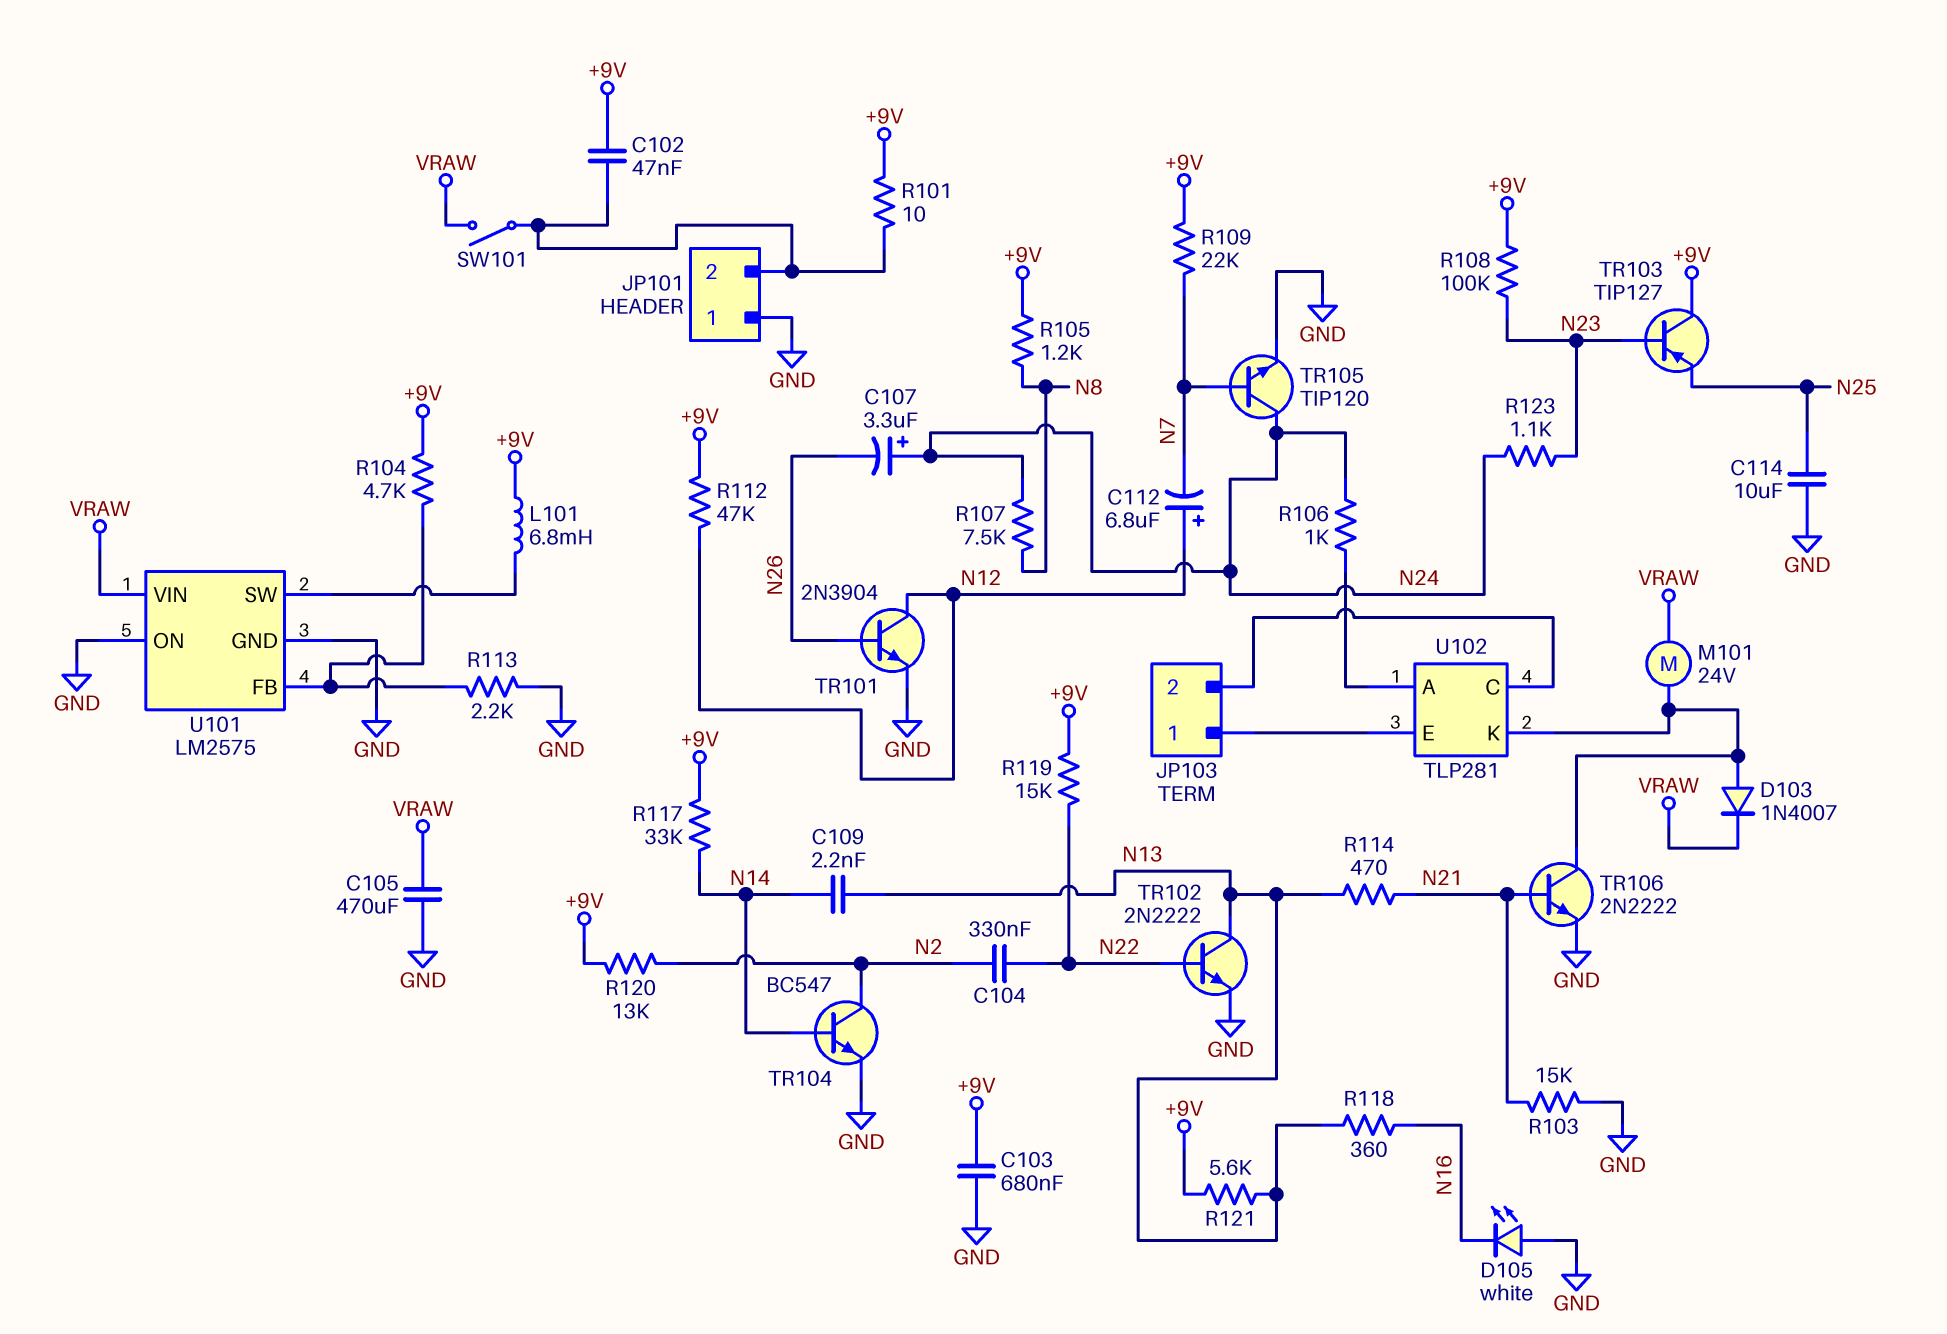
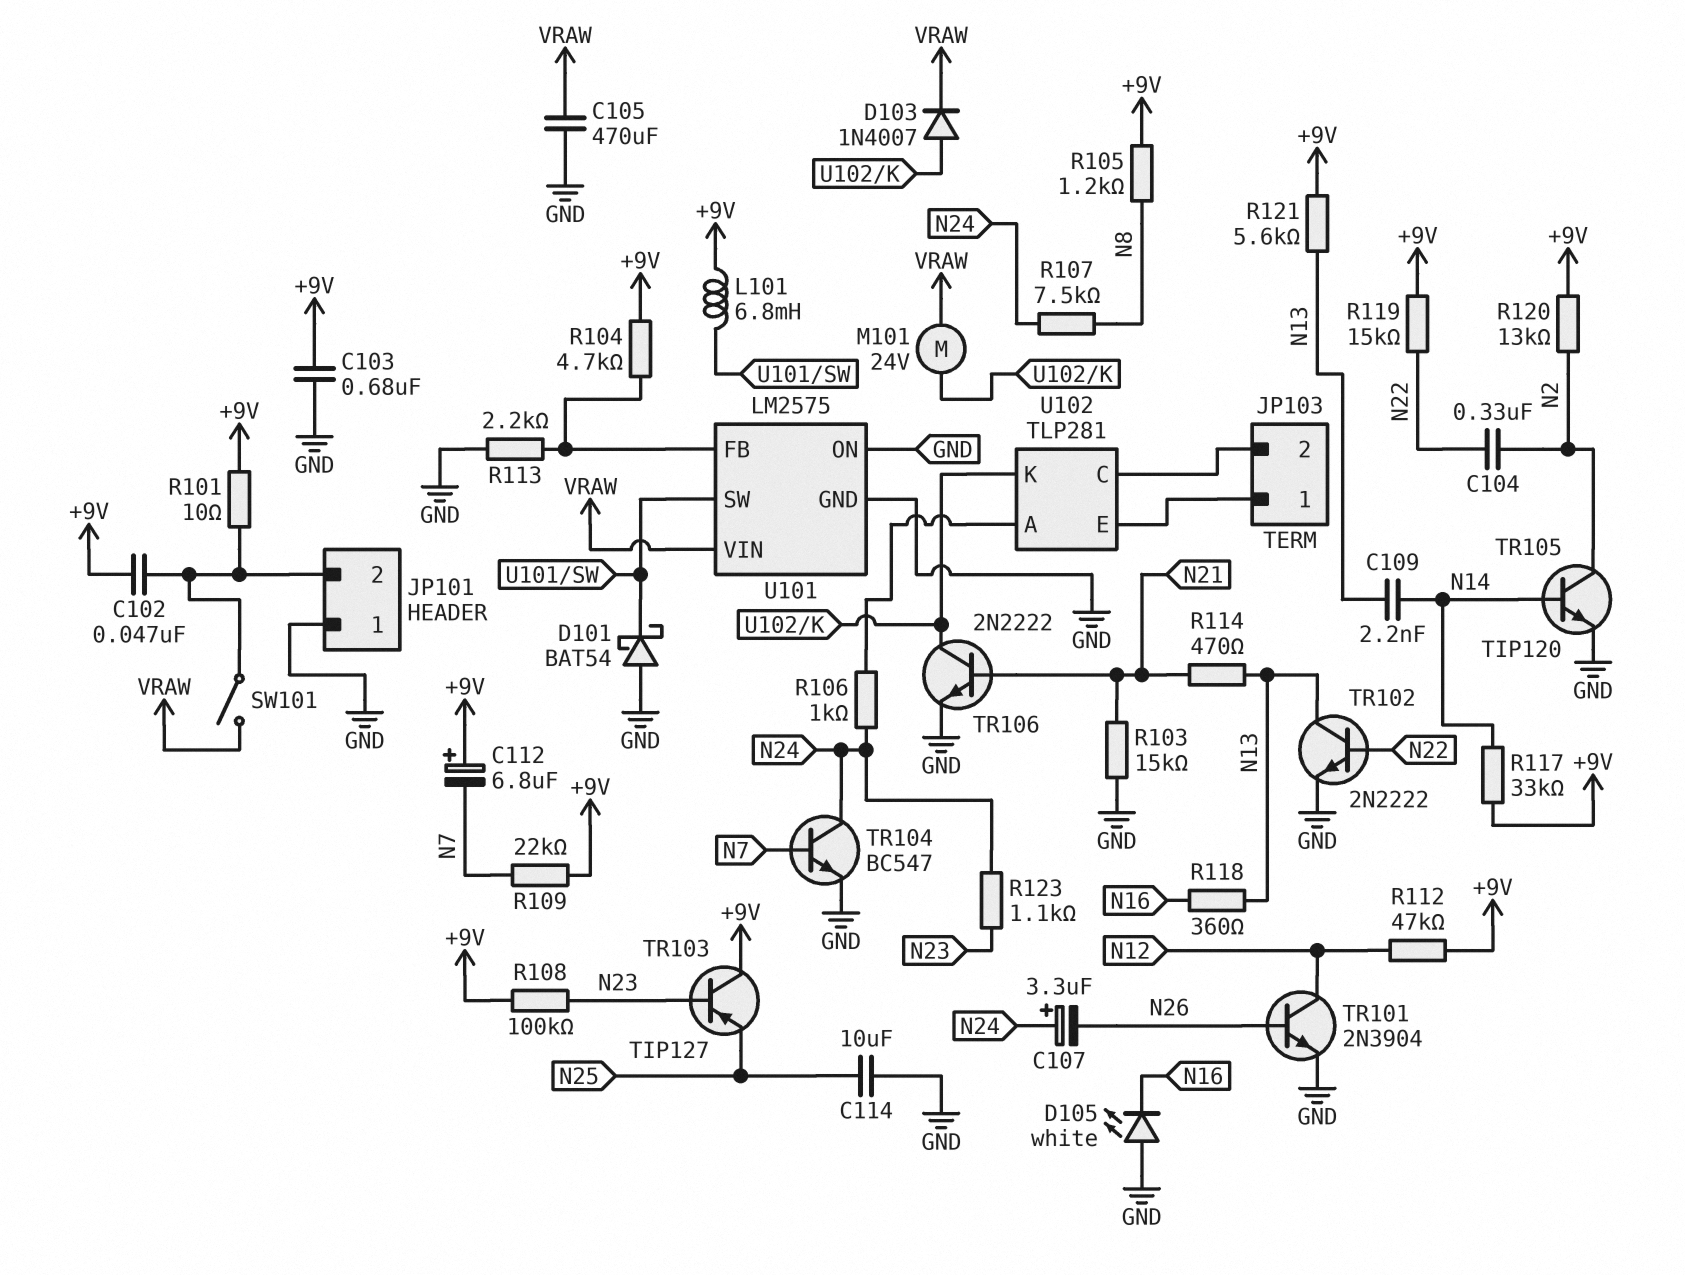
C112: 6.8uF (plus N12, minus N7) -> 6.8uF (plus +9V, minus N7)
D101: none -> schottky BAT54 (A GND, K U101/SW)
TR104: NPN BC547 (B N14, C N2, E GND) -> NPN BC547 (B N7, C N24, E GND)
TR105: NPN TIP120 (B N7, C N24, E GND) -> NPN TIP120 (B N14, C N2, E GND)

